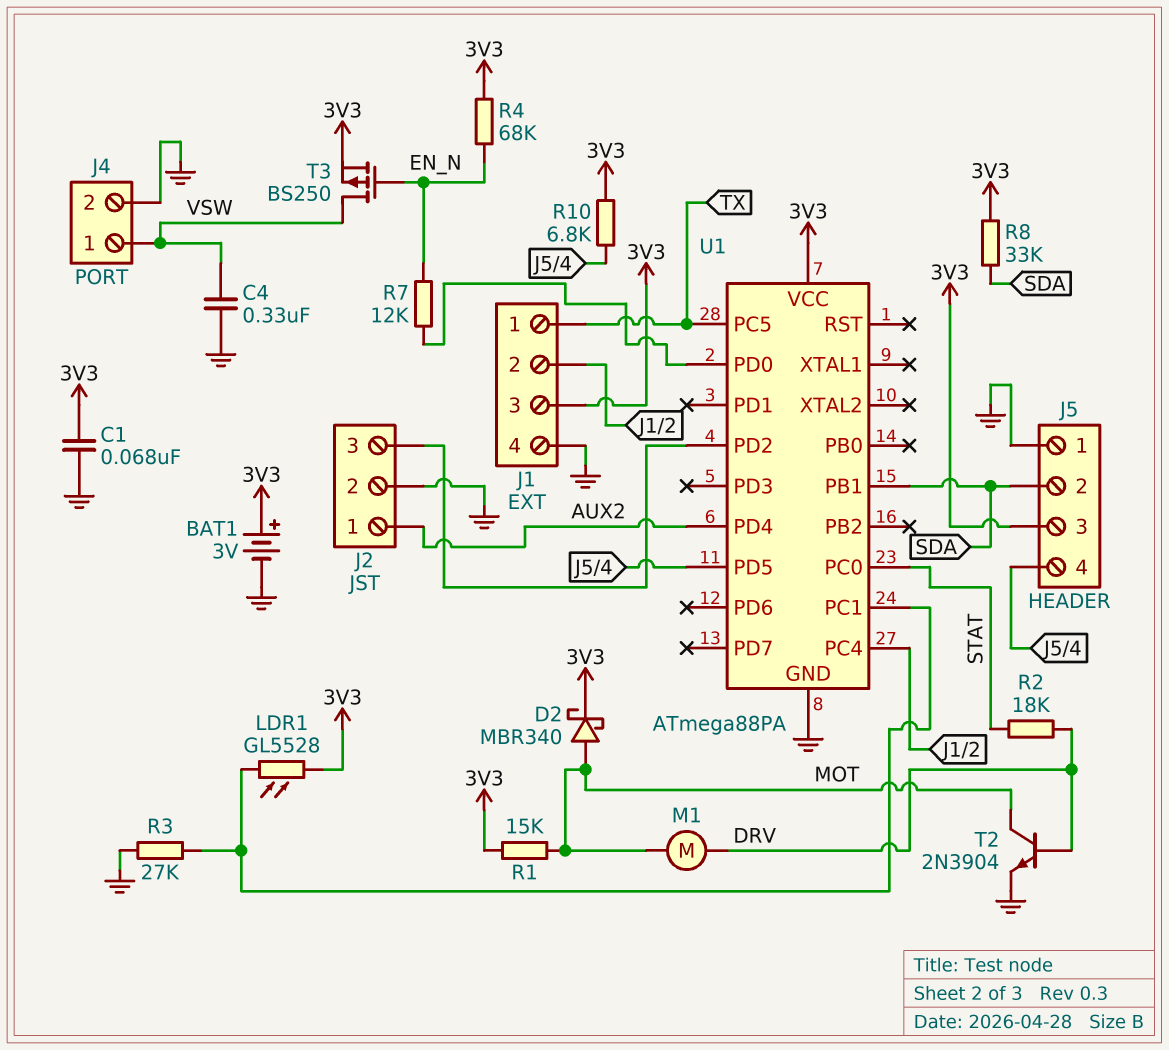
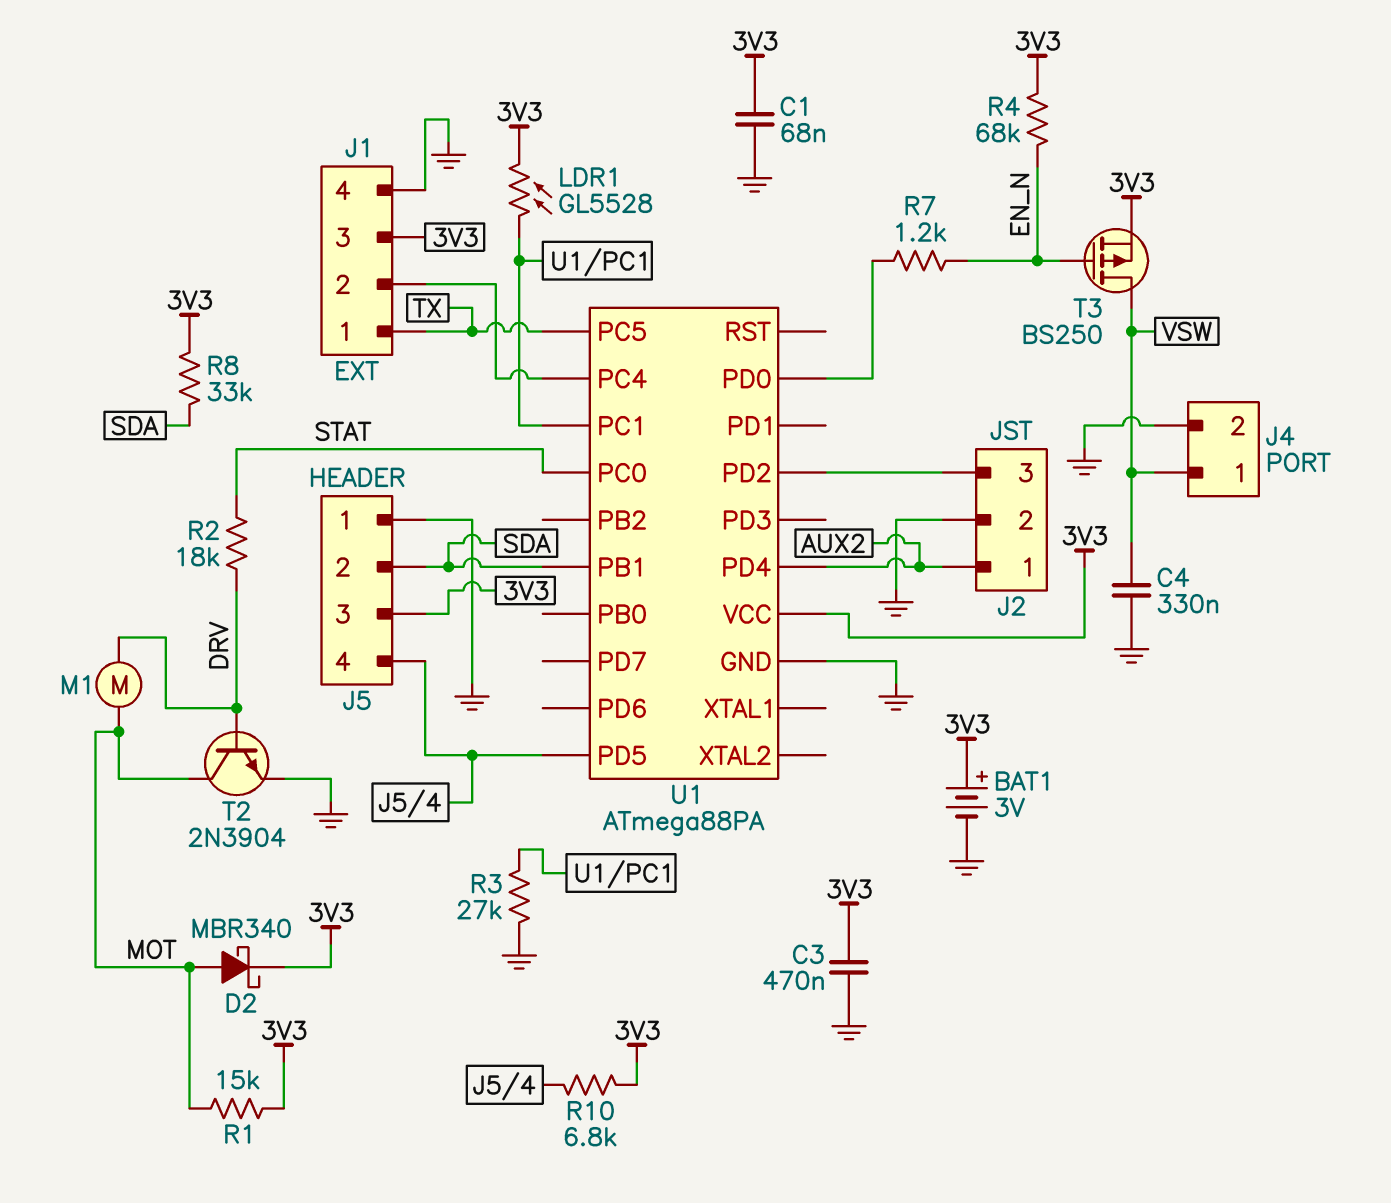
C3: none -> 470nF (3V3, GND)
R7: 12k (EN_N, U1/PD0) -> 1.2k (EN_N, U1/PD0)

